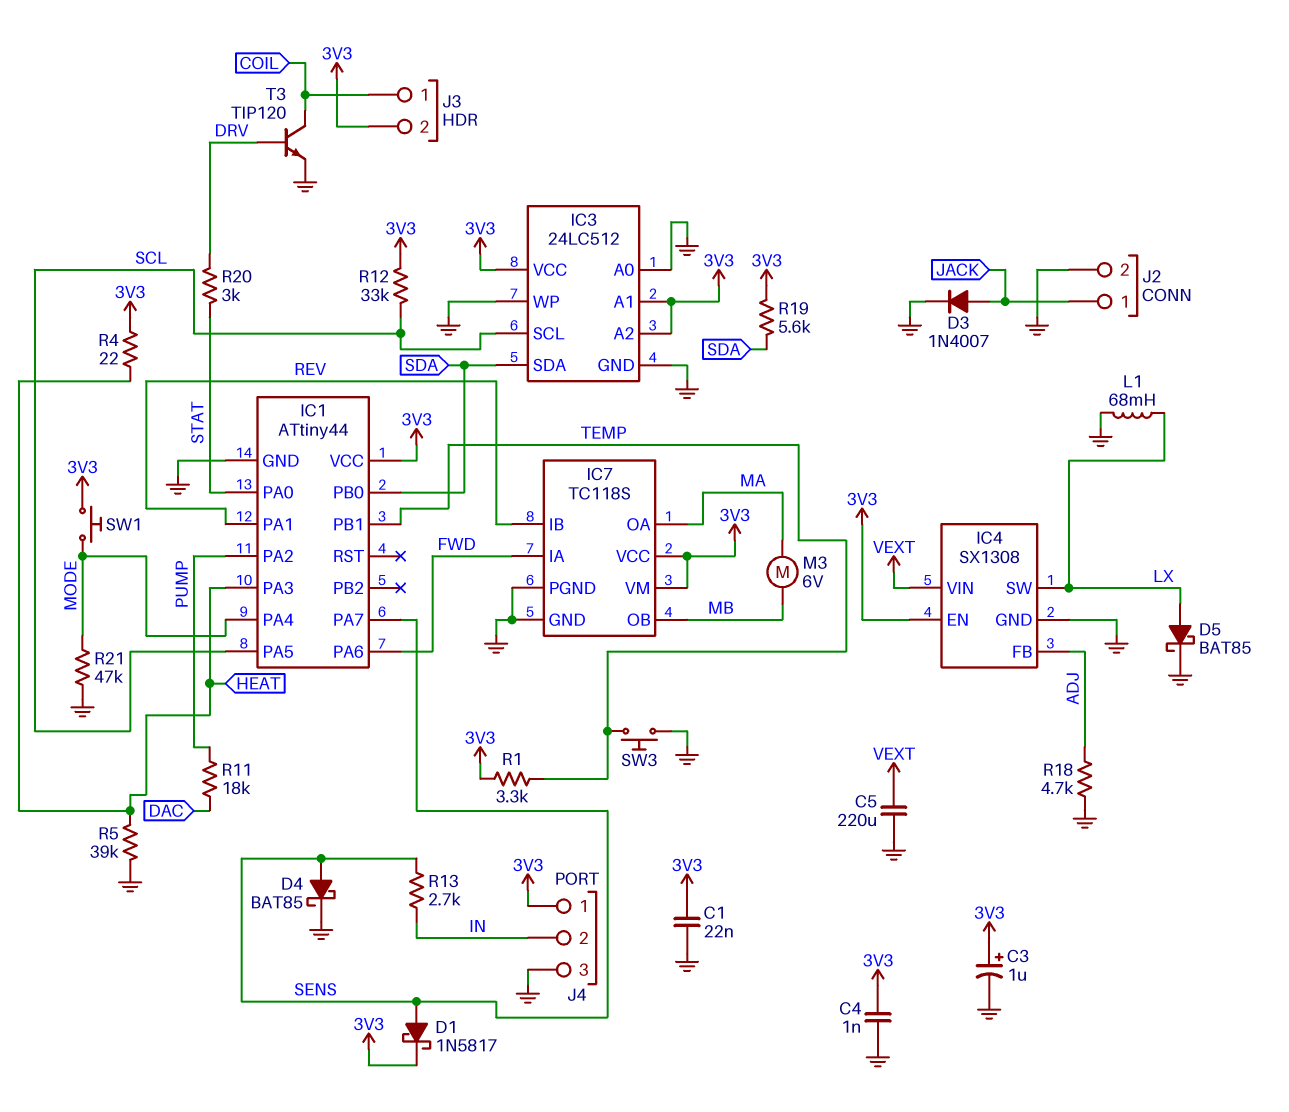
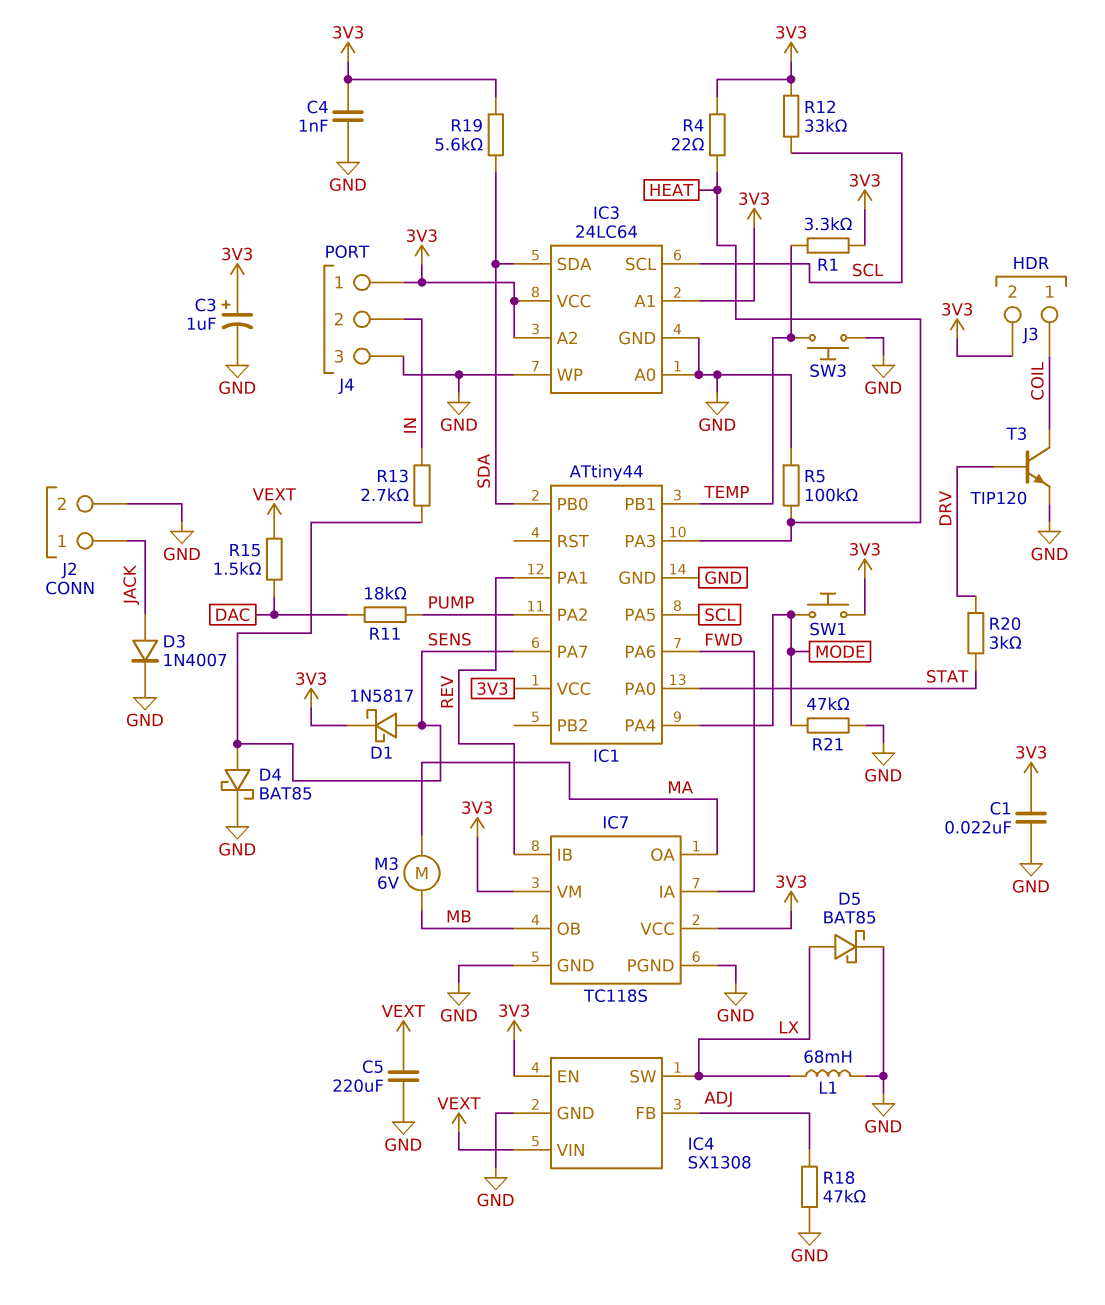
IC3: 24LC512 -> 24LC64
R5: 39k (GND, HEAT) -> 100k (GND, HEAT)
R15: none -> 1.5k (DAC, VEXT)
R18: 4.7k (ADJ, GND) -> 47k (ADJ, GND)

